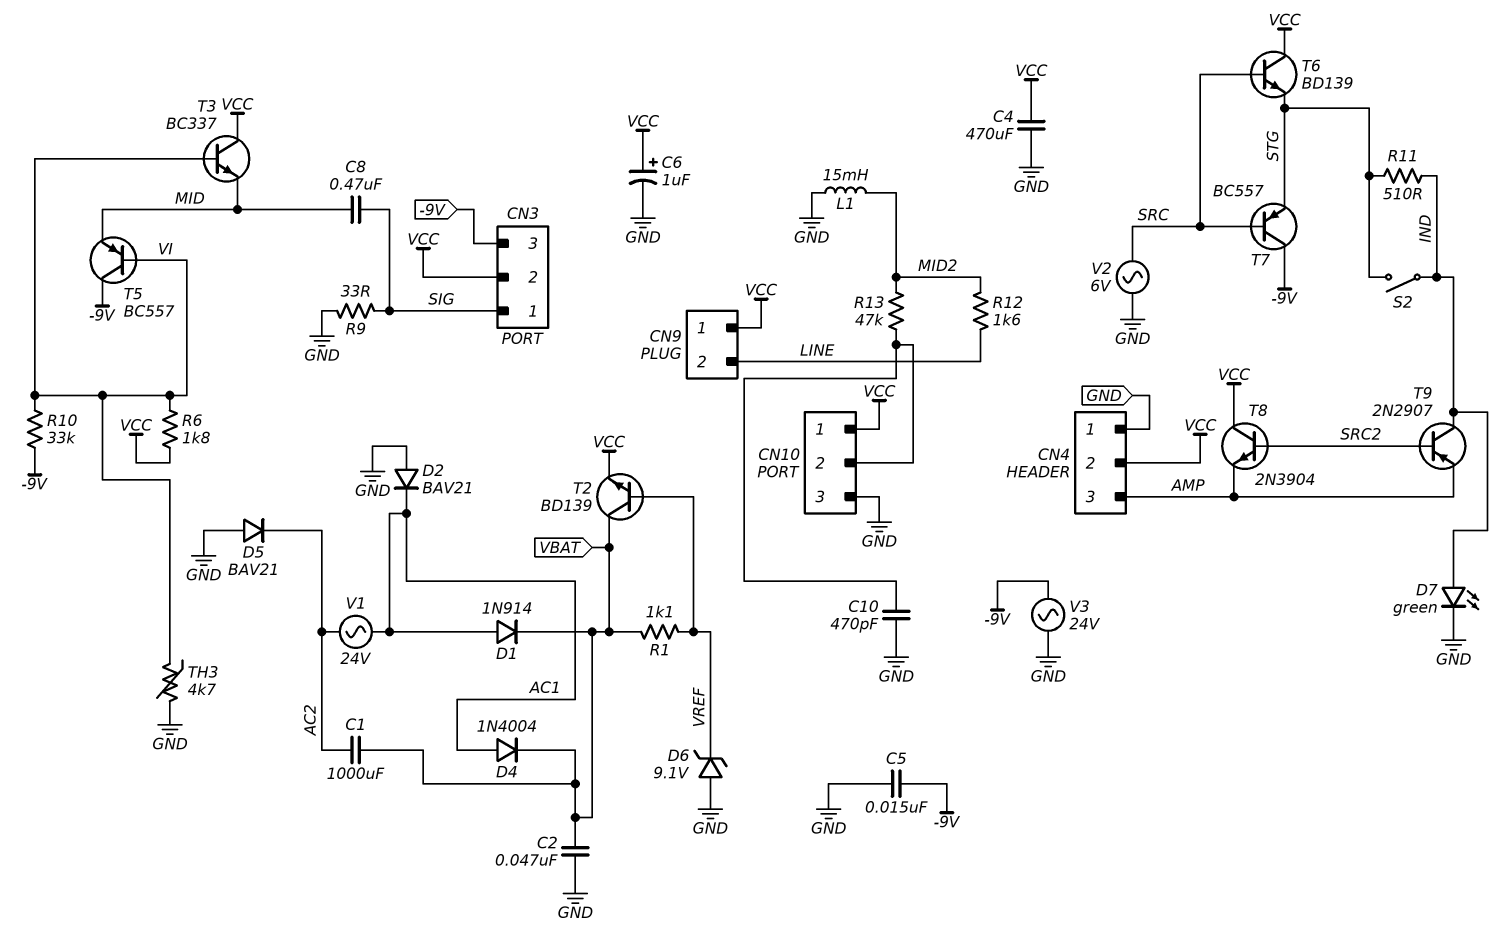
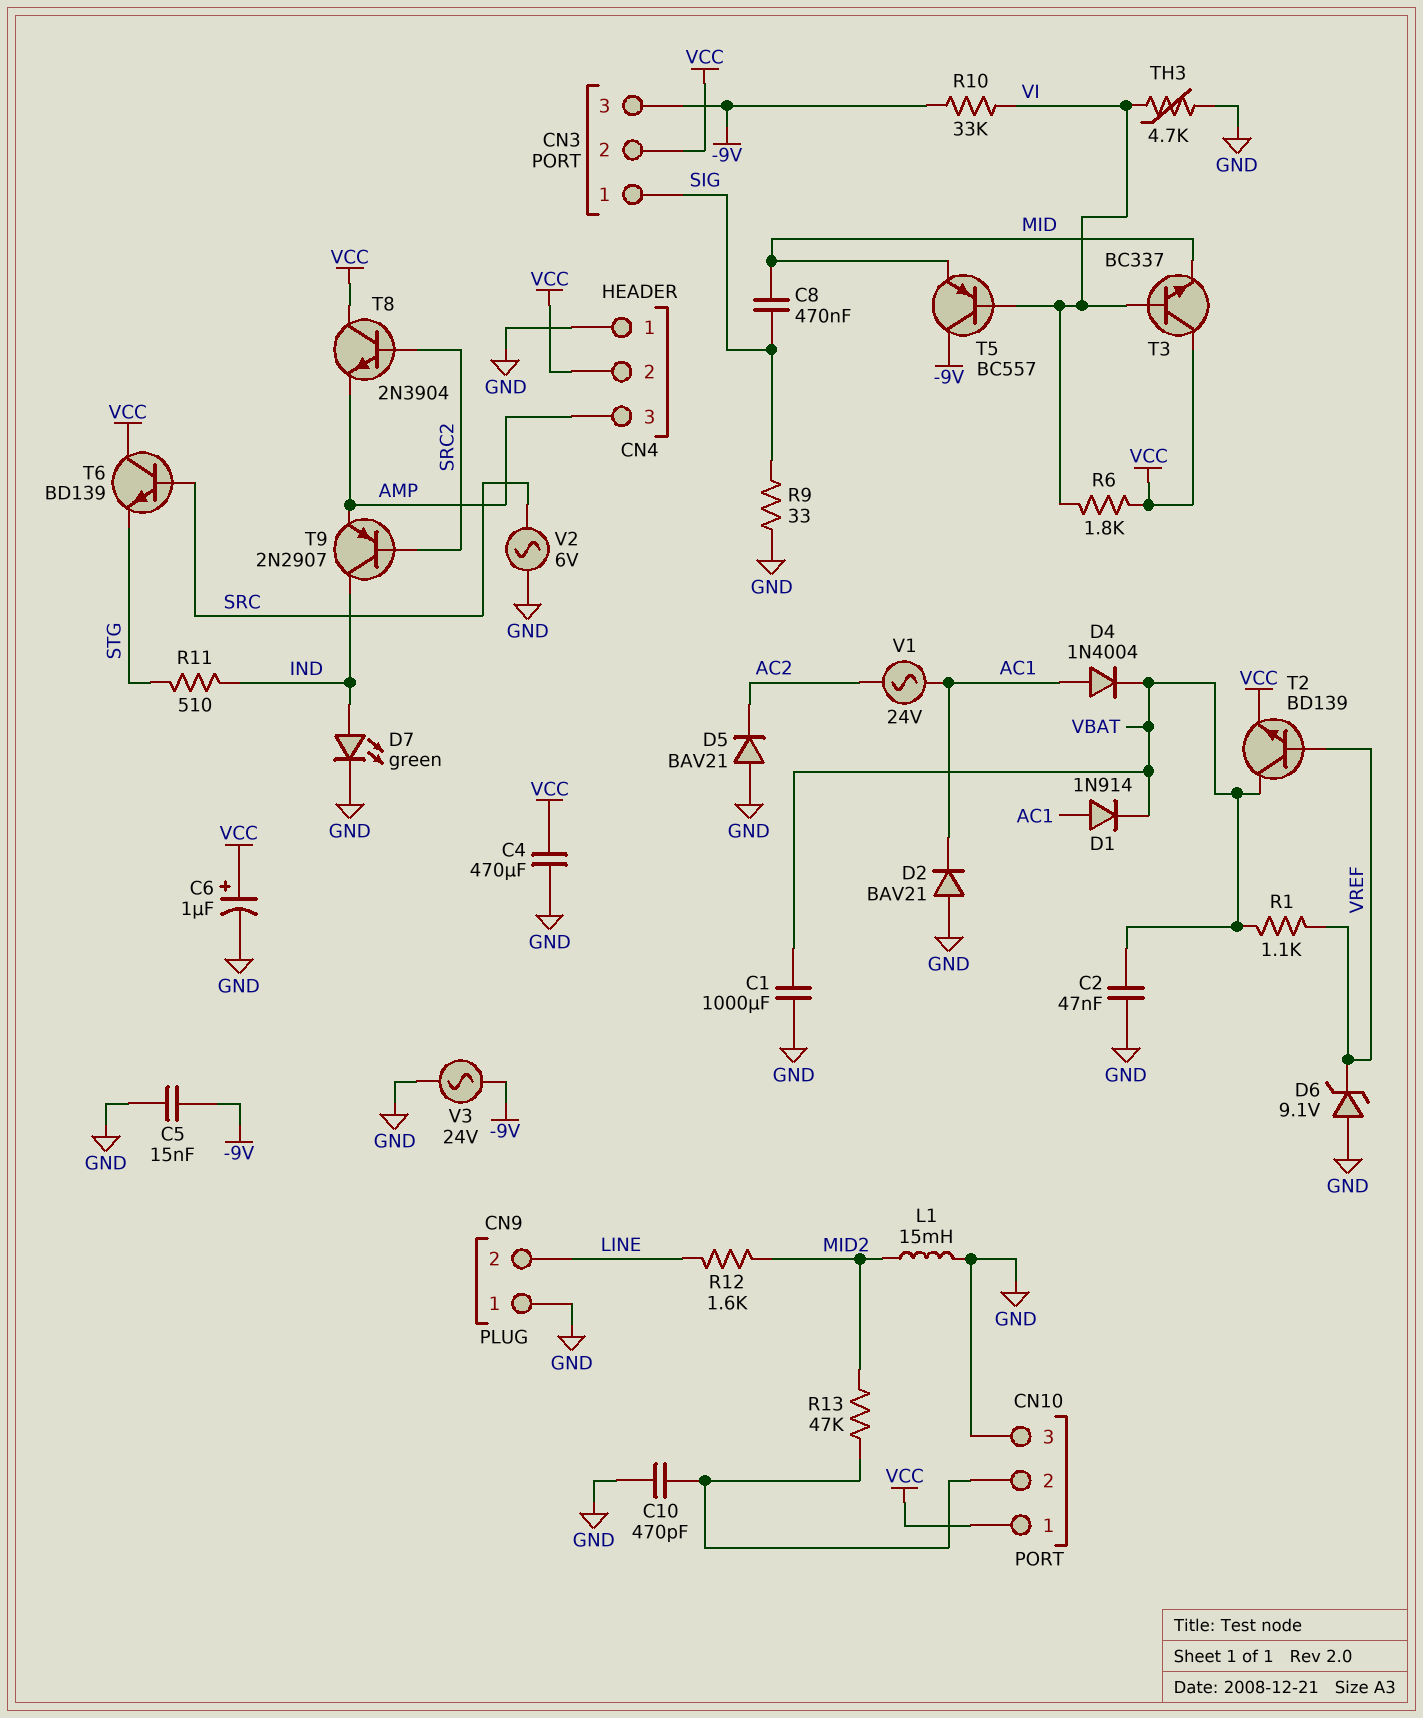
C1: 1000uF (AC2, VBAT) -> 1000uF (GND, VBAT)
CN9 pin 1: VCC -> GND
S2: switch (IND, STG) -> none
T7: PNP BC557 (B SRC, C -9V, E STG) -> none

